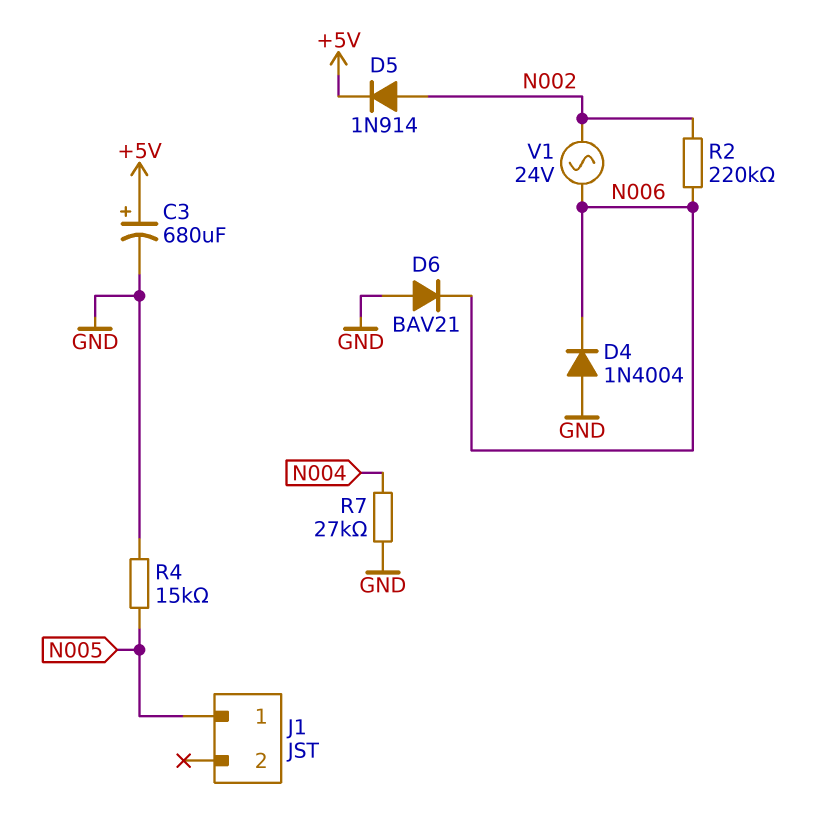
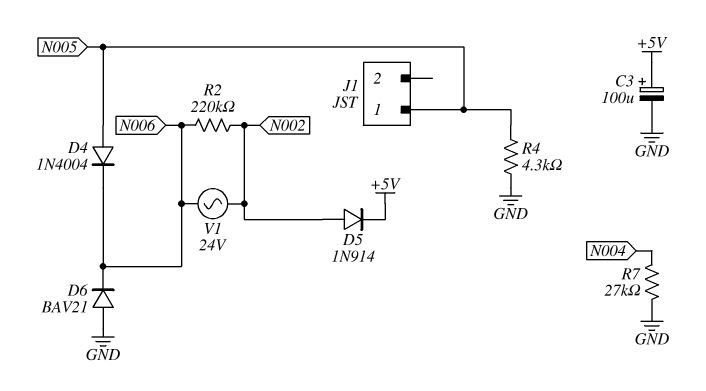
C3: 680uF (plus +5V, minus GND) -> 100uF (plus +5V, minus GND)
D4: diode 1N4004 (A GND, K N006) -> diode 1N4004 (A N005, K N006)
R4: 15k (GND, N005) -> 4.3k (GND, N005)

